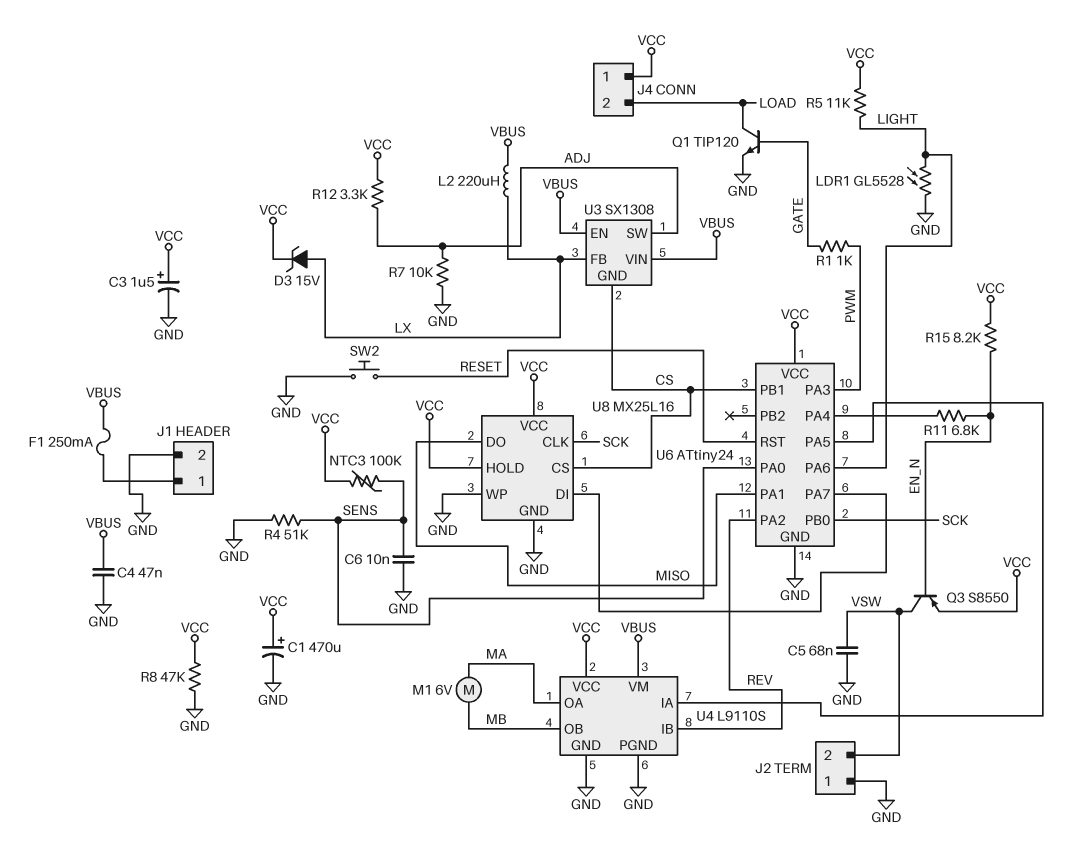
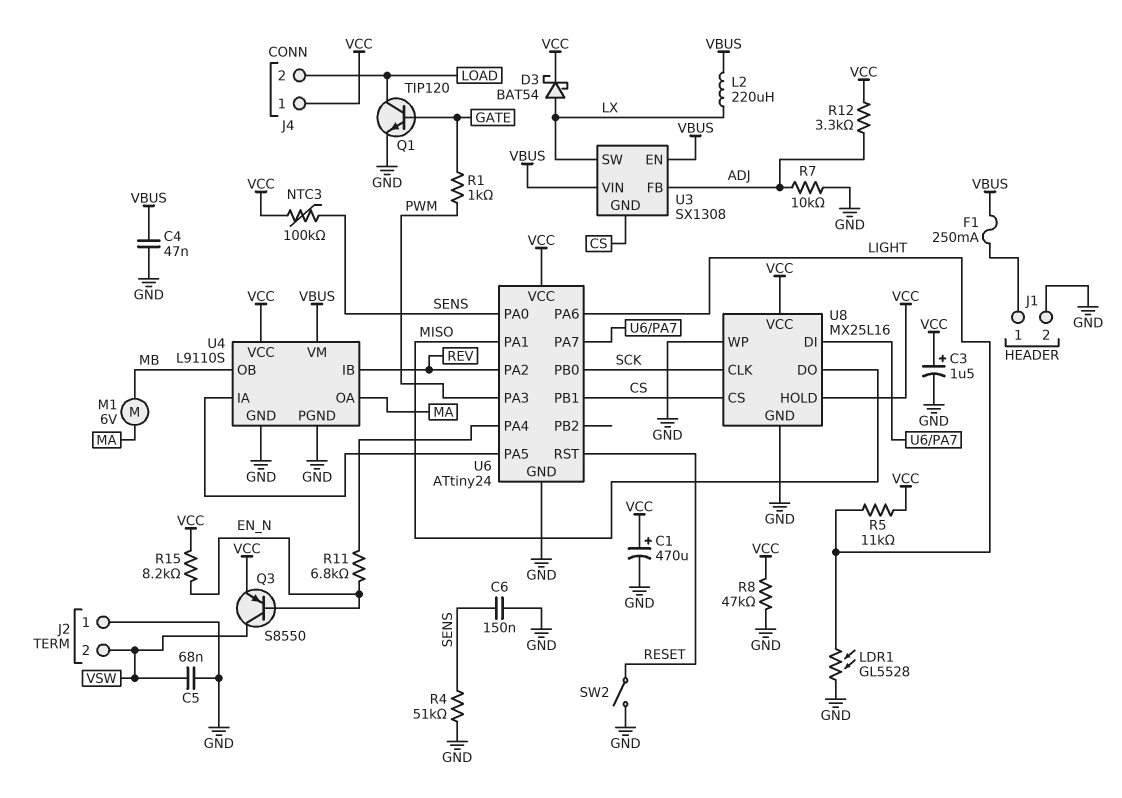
C6: 10nF (GND, SENS) -> 150nF (GND, SENS)
D3: zener 15V (A LX, K VCC) -> schottky BAT54 (A LX, K VCC)
SW2: button (GND, RESET) -> switch (GND, RESET)
U3 pin FB: LX -> ADJ
U3 pin SW: ADJ -> LX

